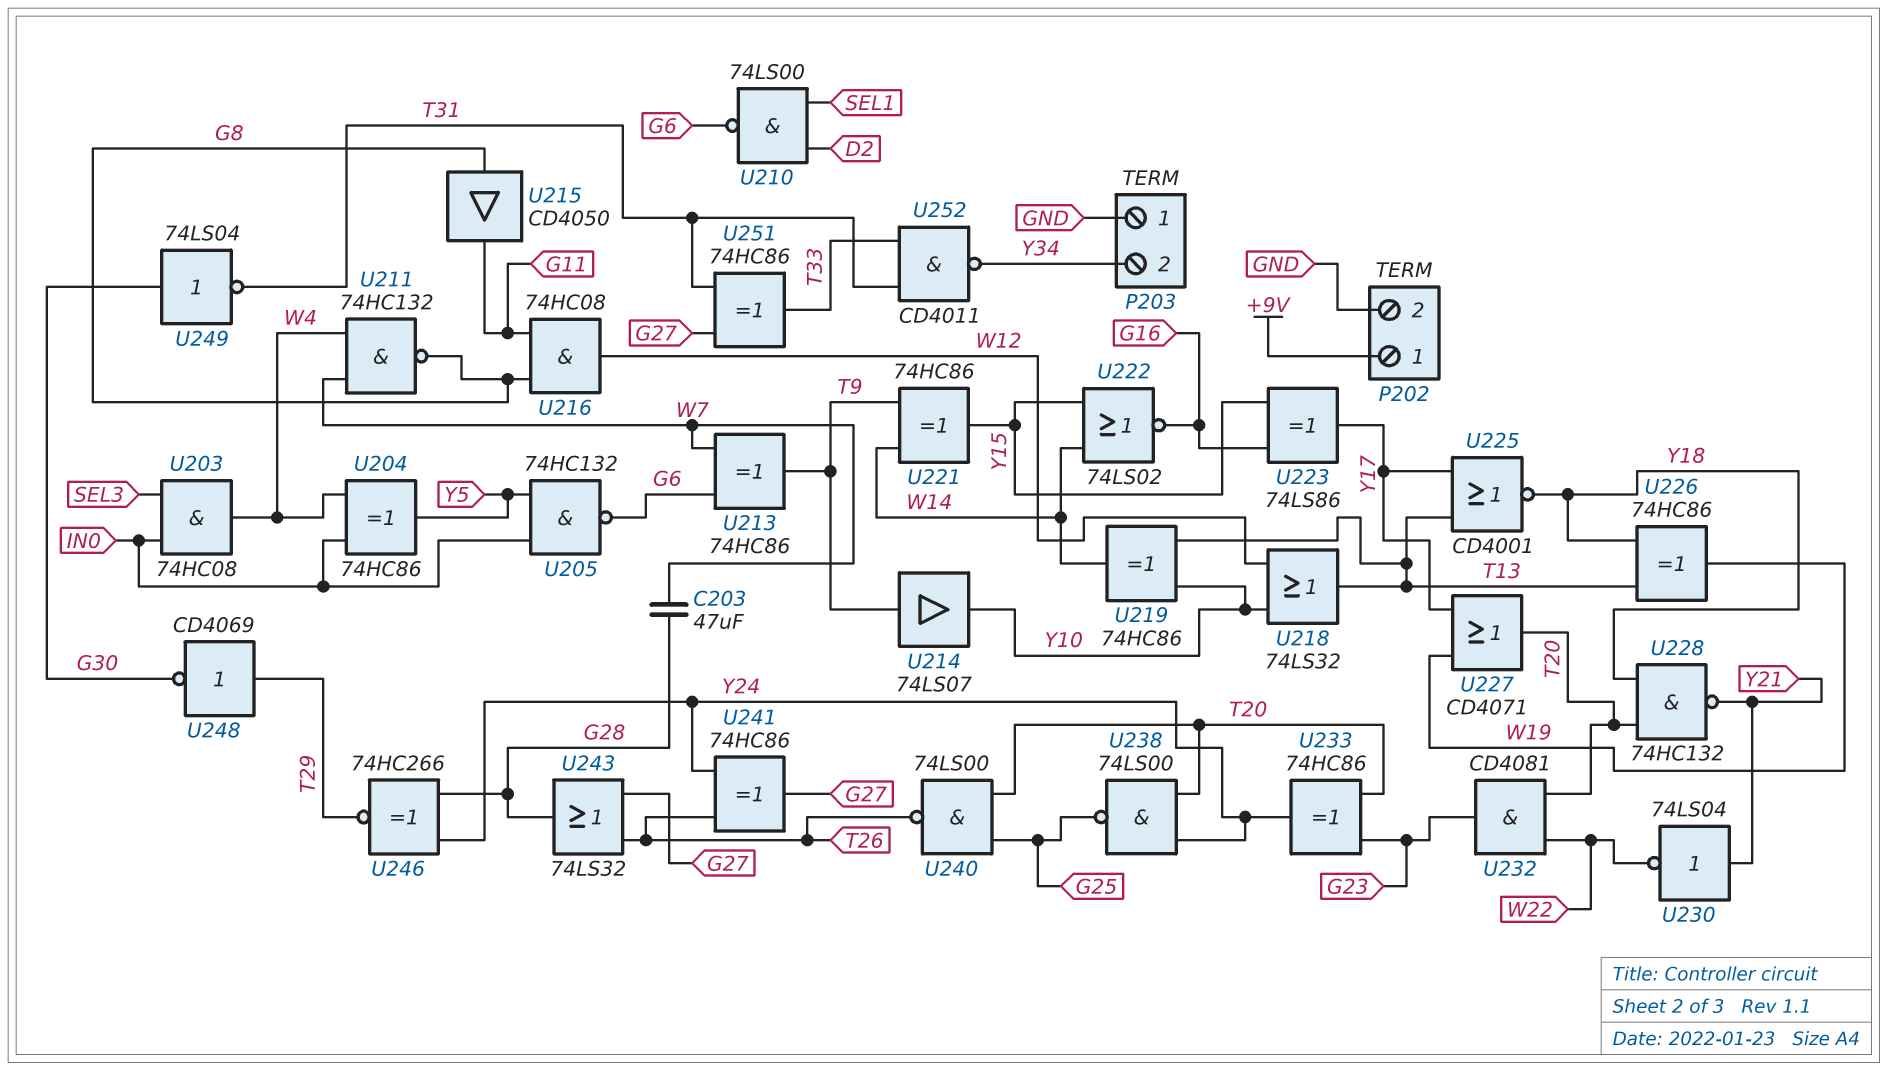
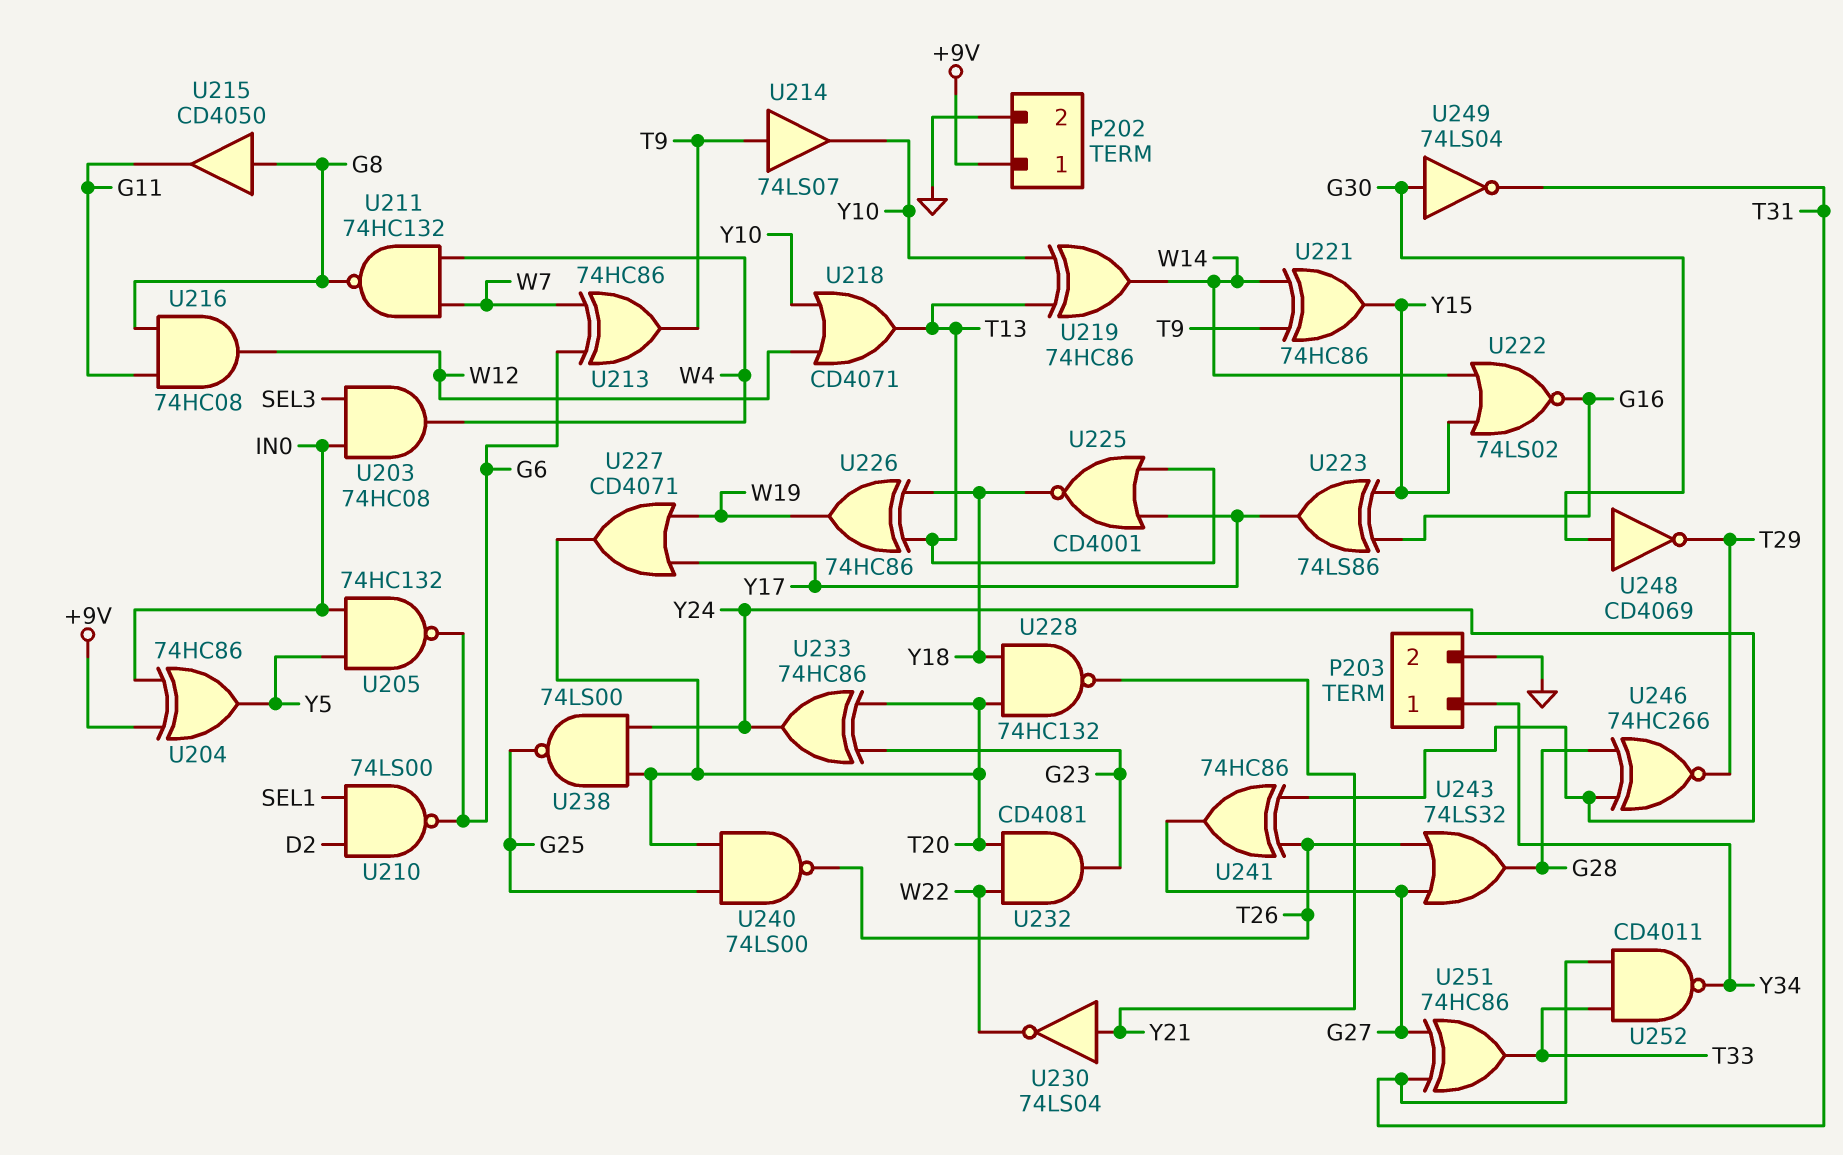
C203: 47uF (G28, W7) -> none
P203 pin 1: GND -> Y34
P203 pin 2: Y34 -> GND
U204: XOR 74HC86 (in IN0, in W4, out Y5) -> XOR 74HC86 (in +9V, in IN0, out Y5)
U218: OR 74LS32 (in W12, in Y10, out T13) -> OR CD4071 (in W12, in Y10, out T13)
U248: NOT CD4069 (in T29, out G30) -> NOT CD4069 (in G30, out T29)

